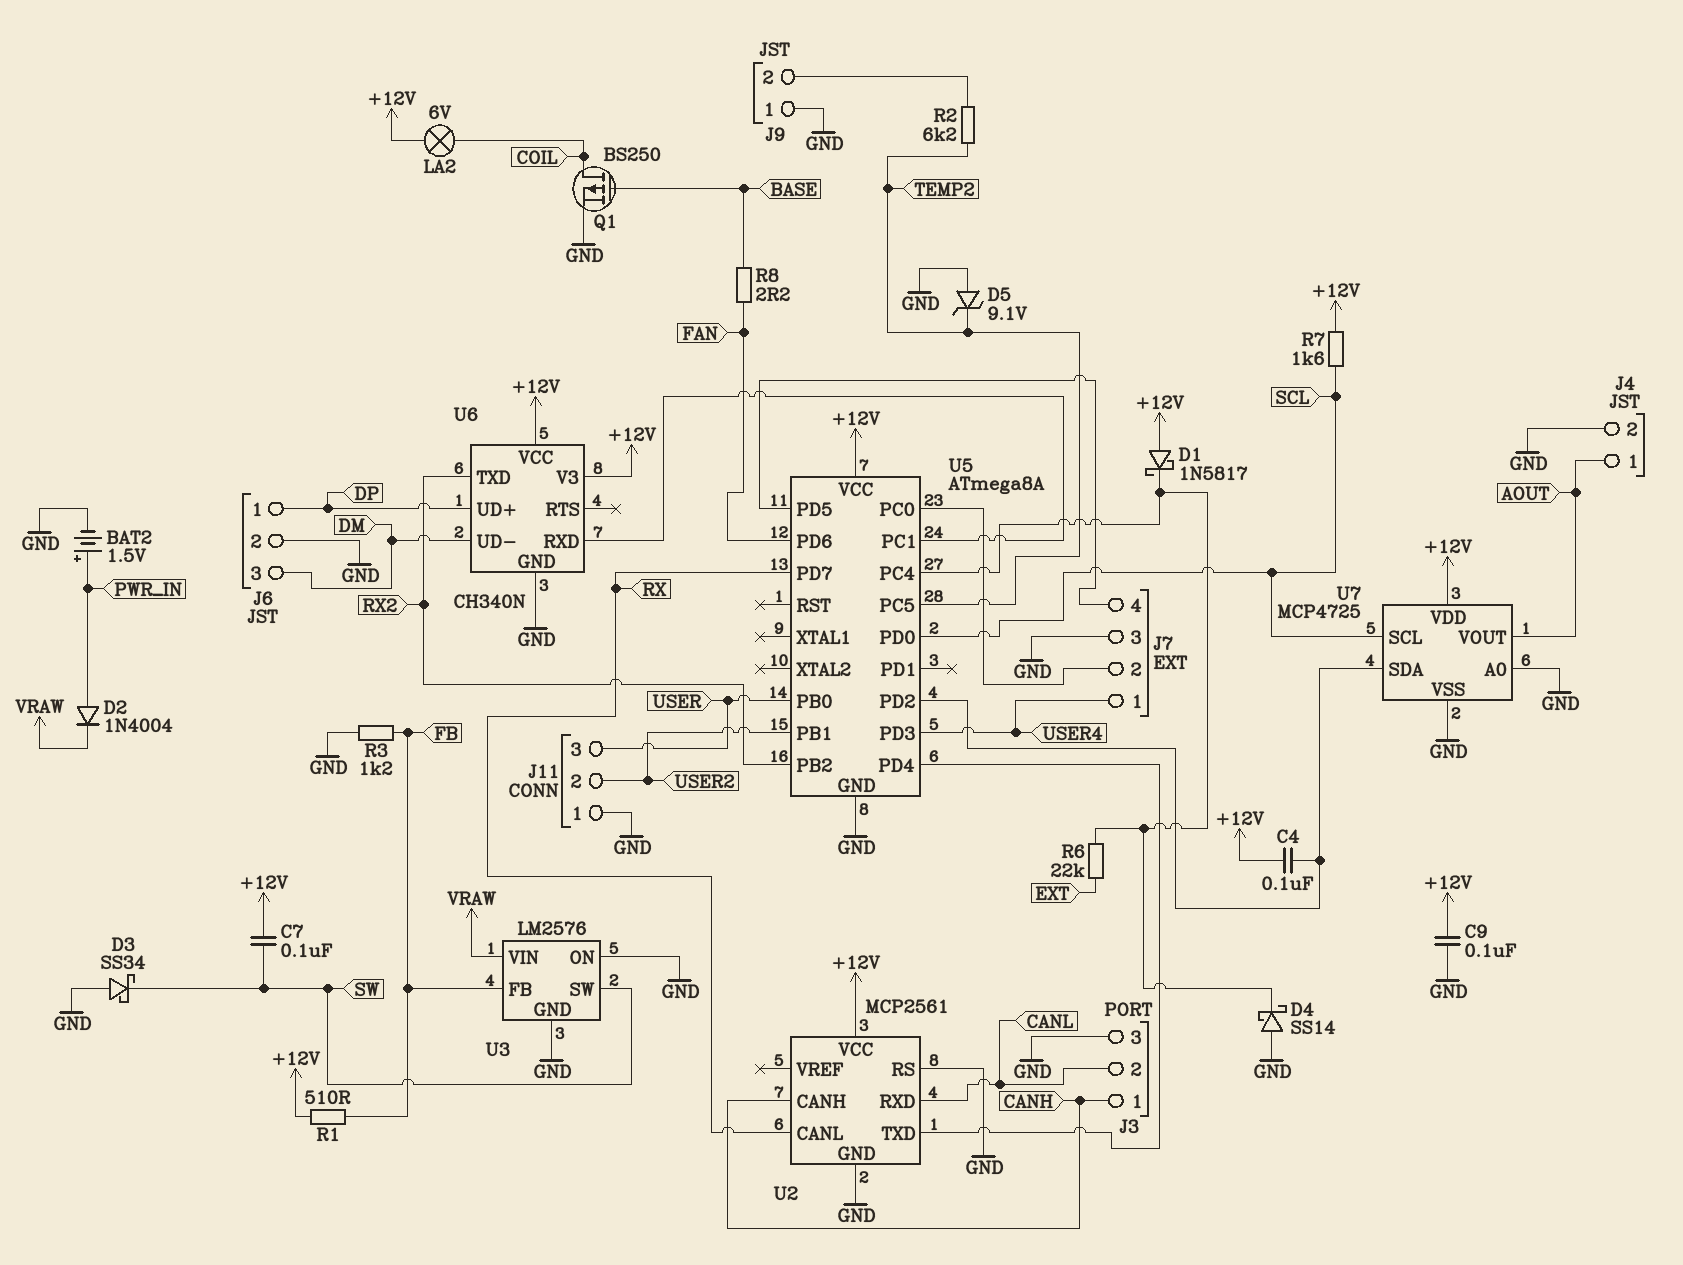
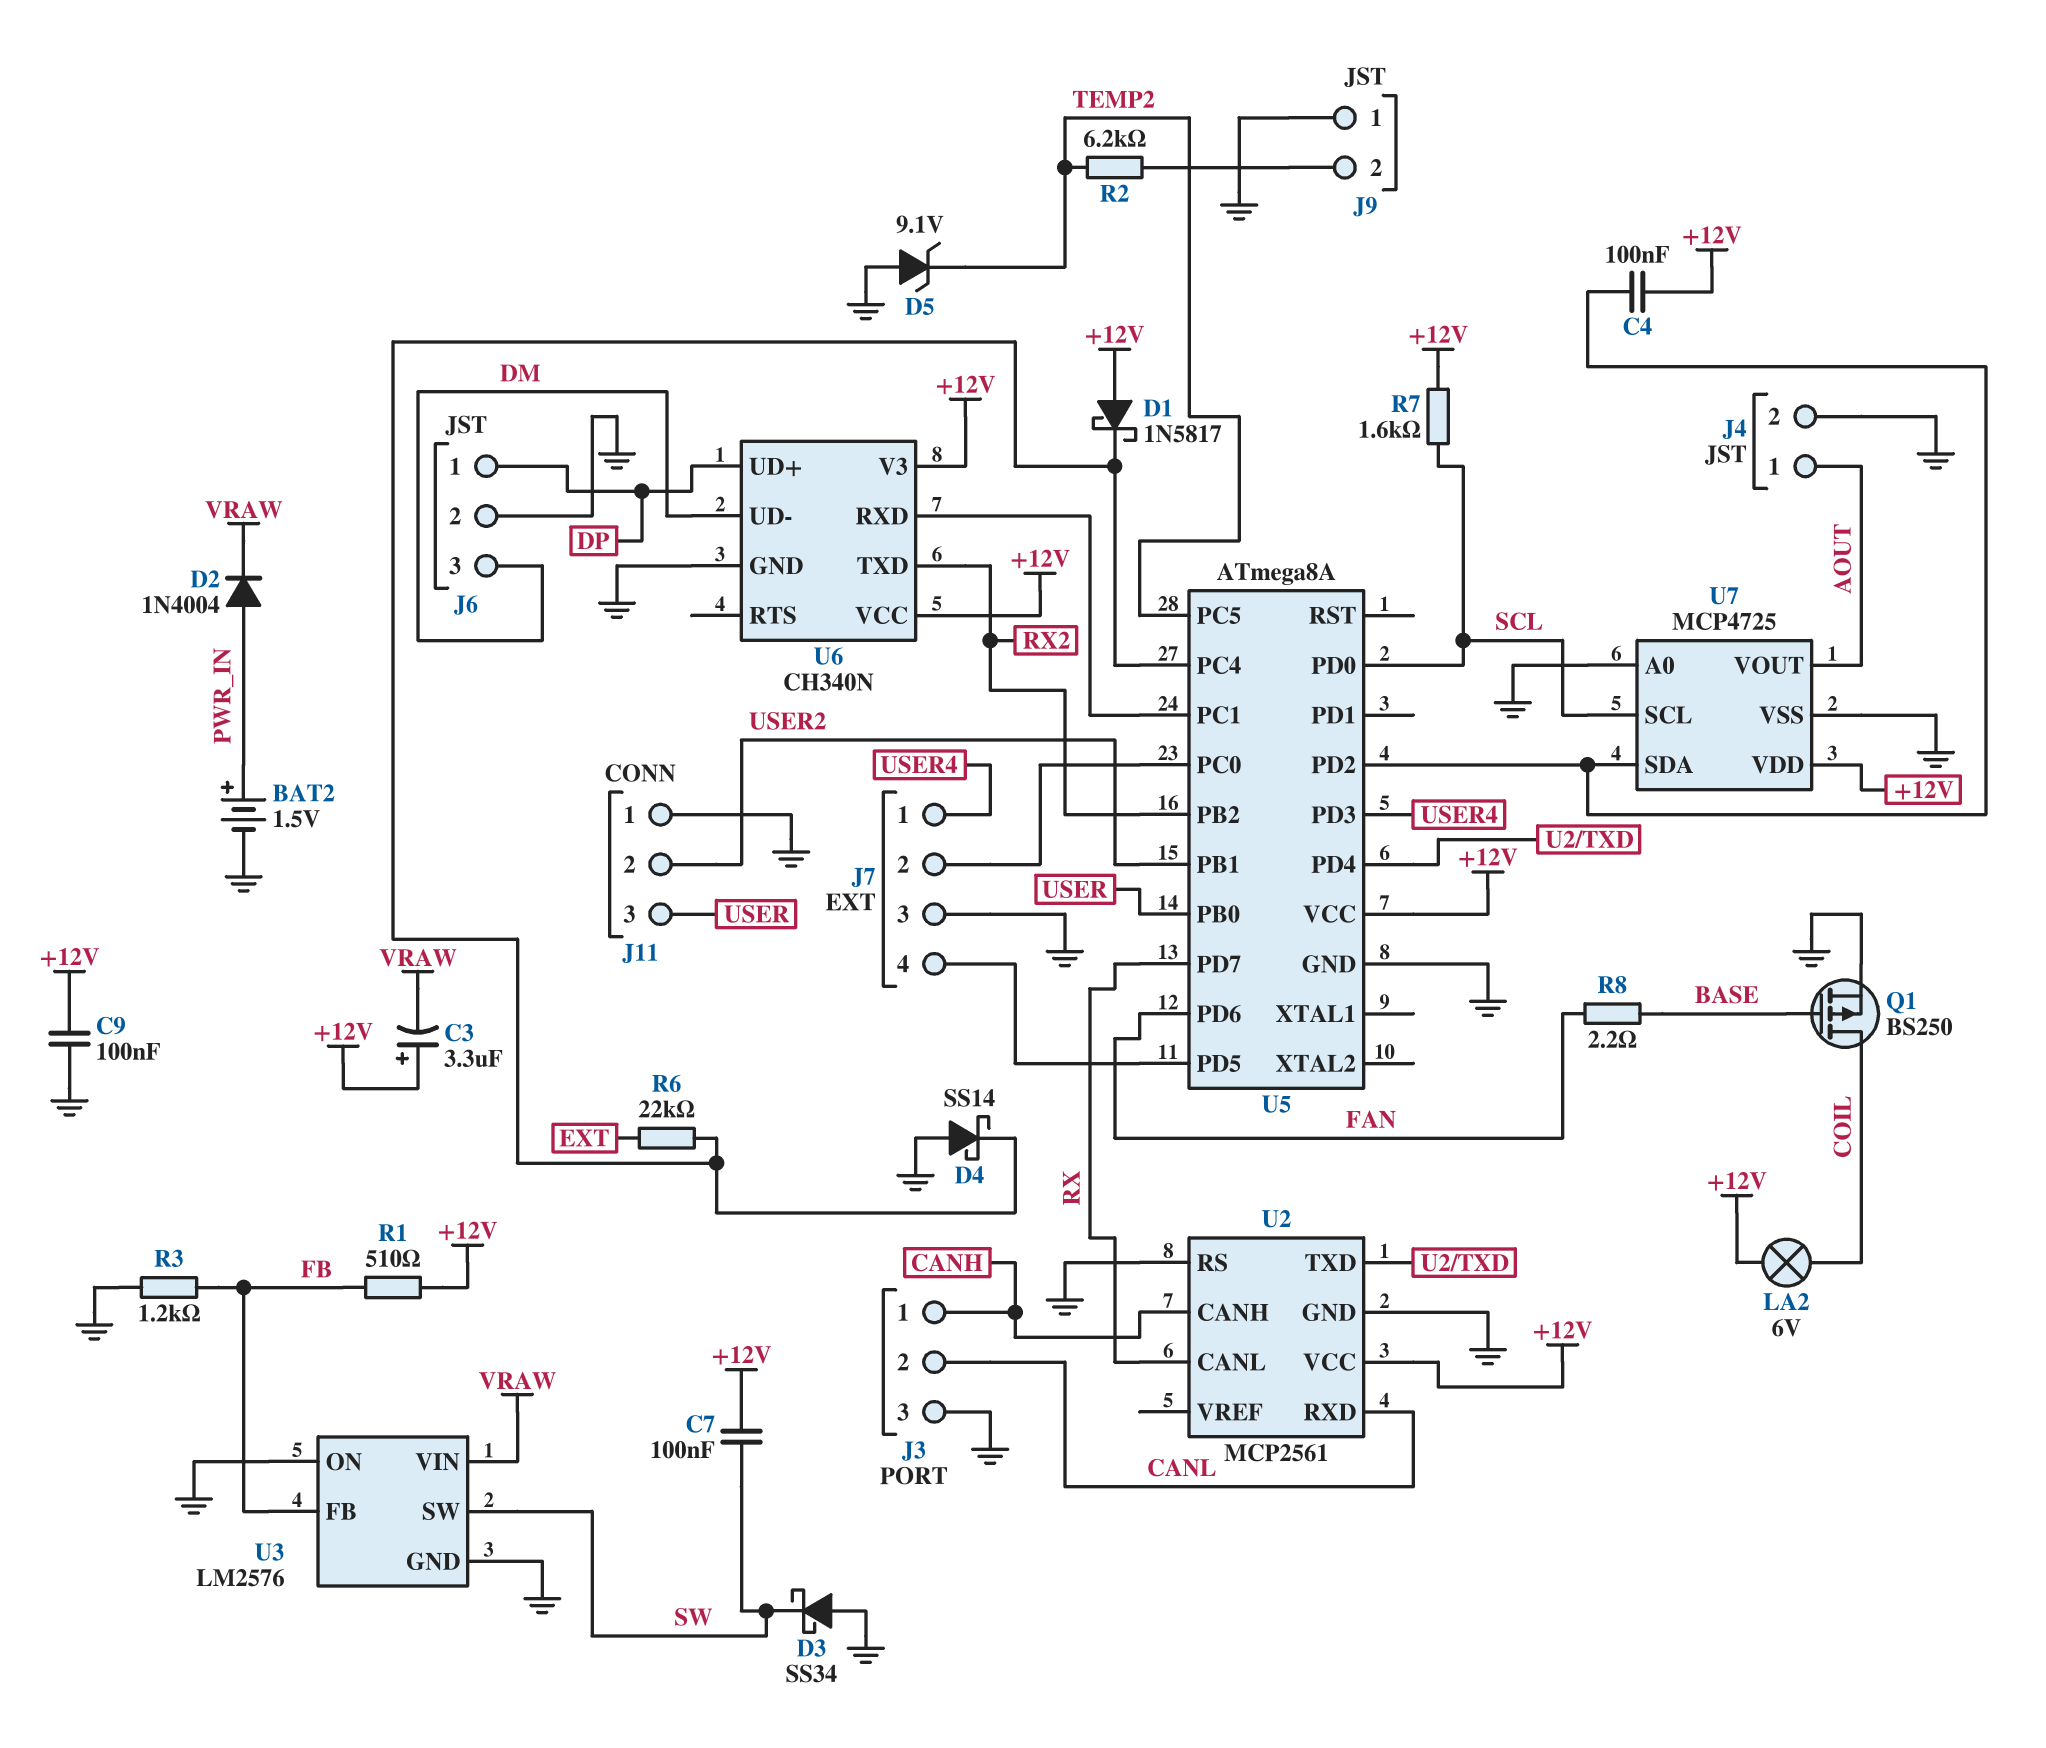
C3: none -> 3.3uF (plus +12V, minus VRAW)

